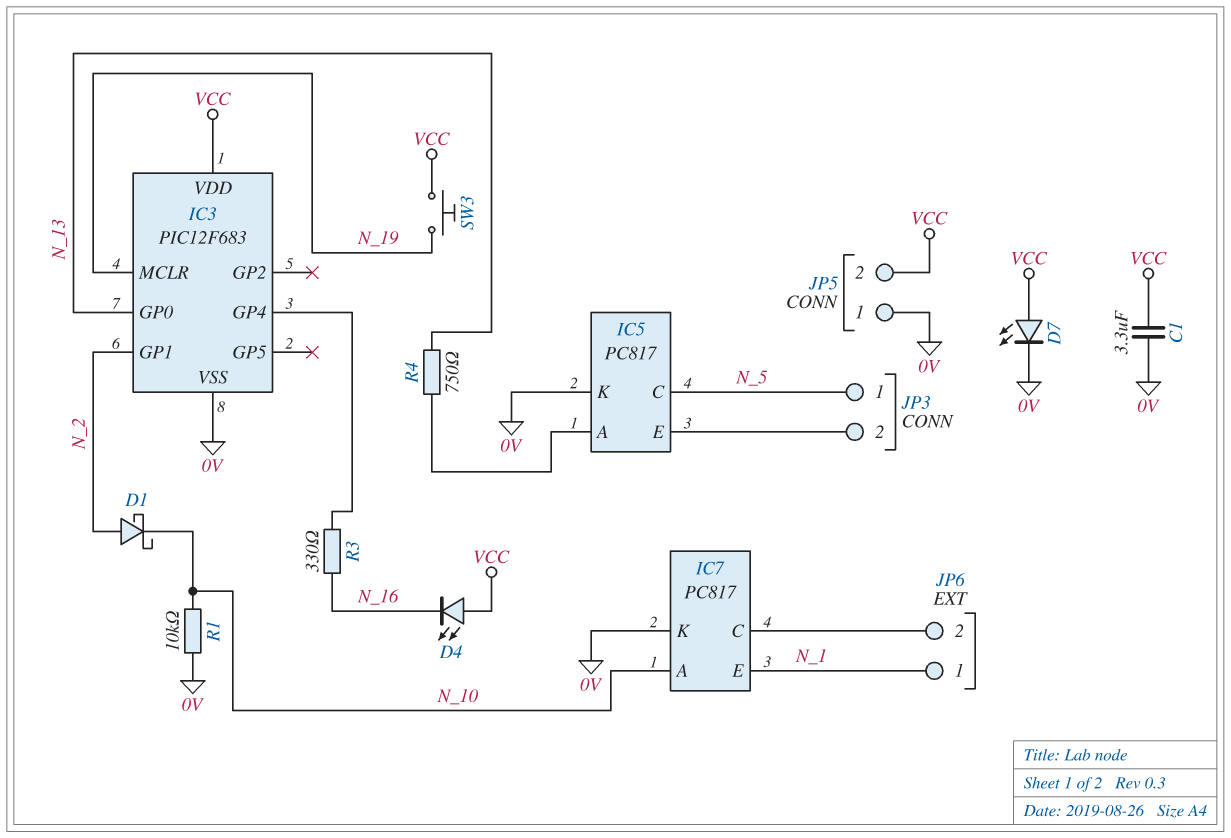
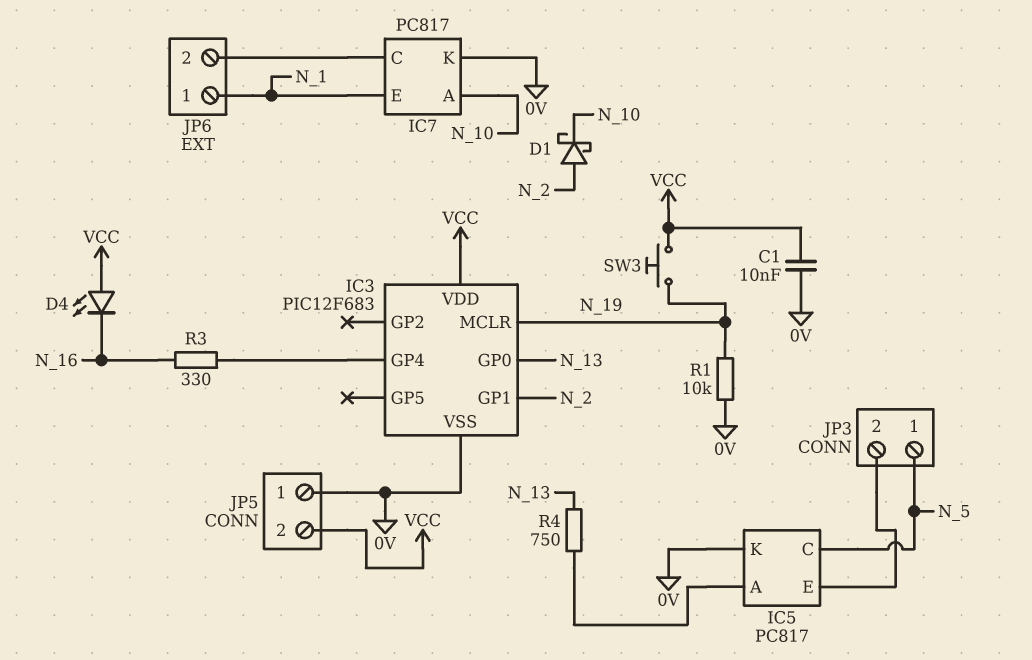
C1: 3.3uF (0V, VCC) -> 10nF (0V, VCC)
D7: LED (A VCC, K 0V) -> none
R1: 10k (0V, N_10) -> 10k (0V, N_19)

